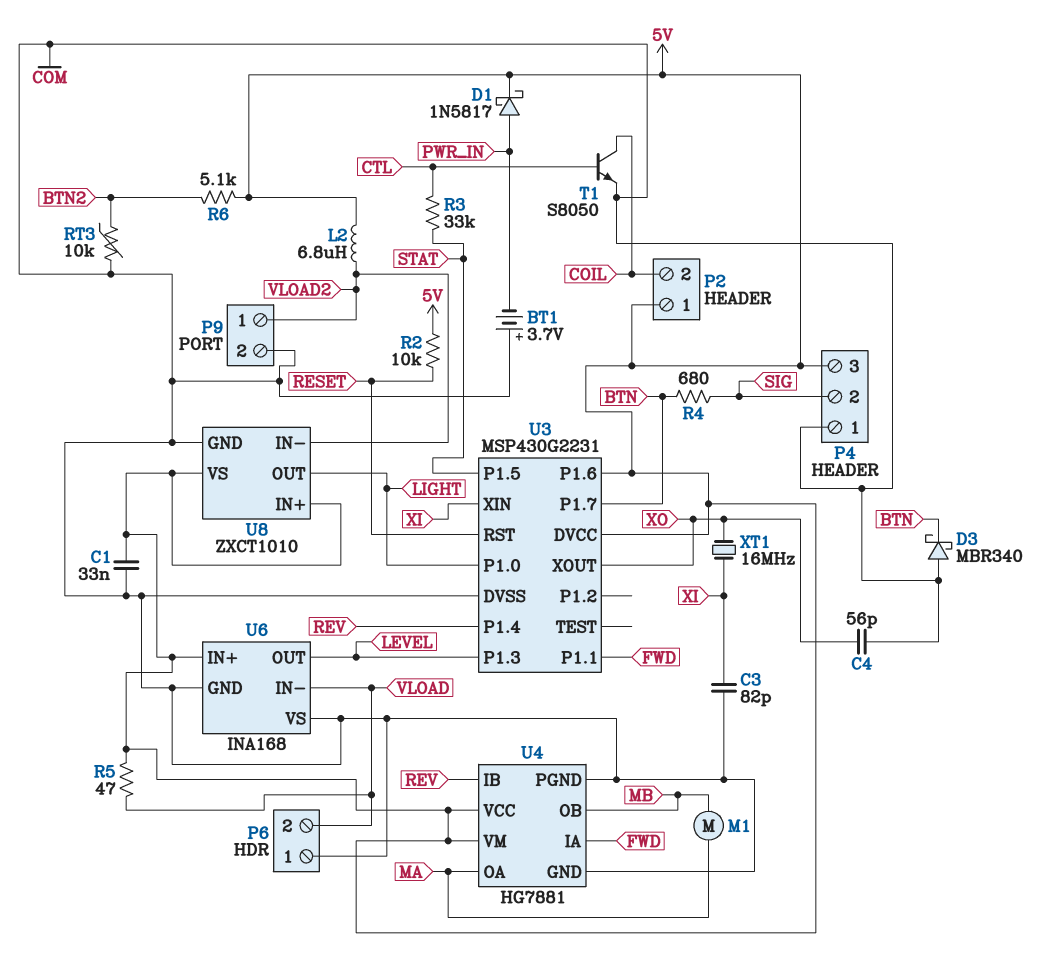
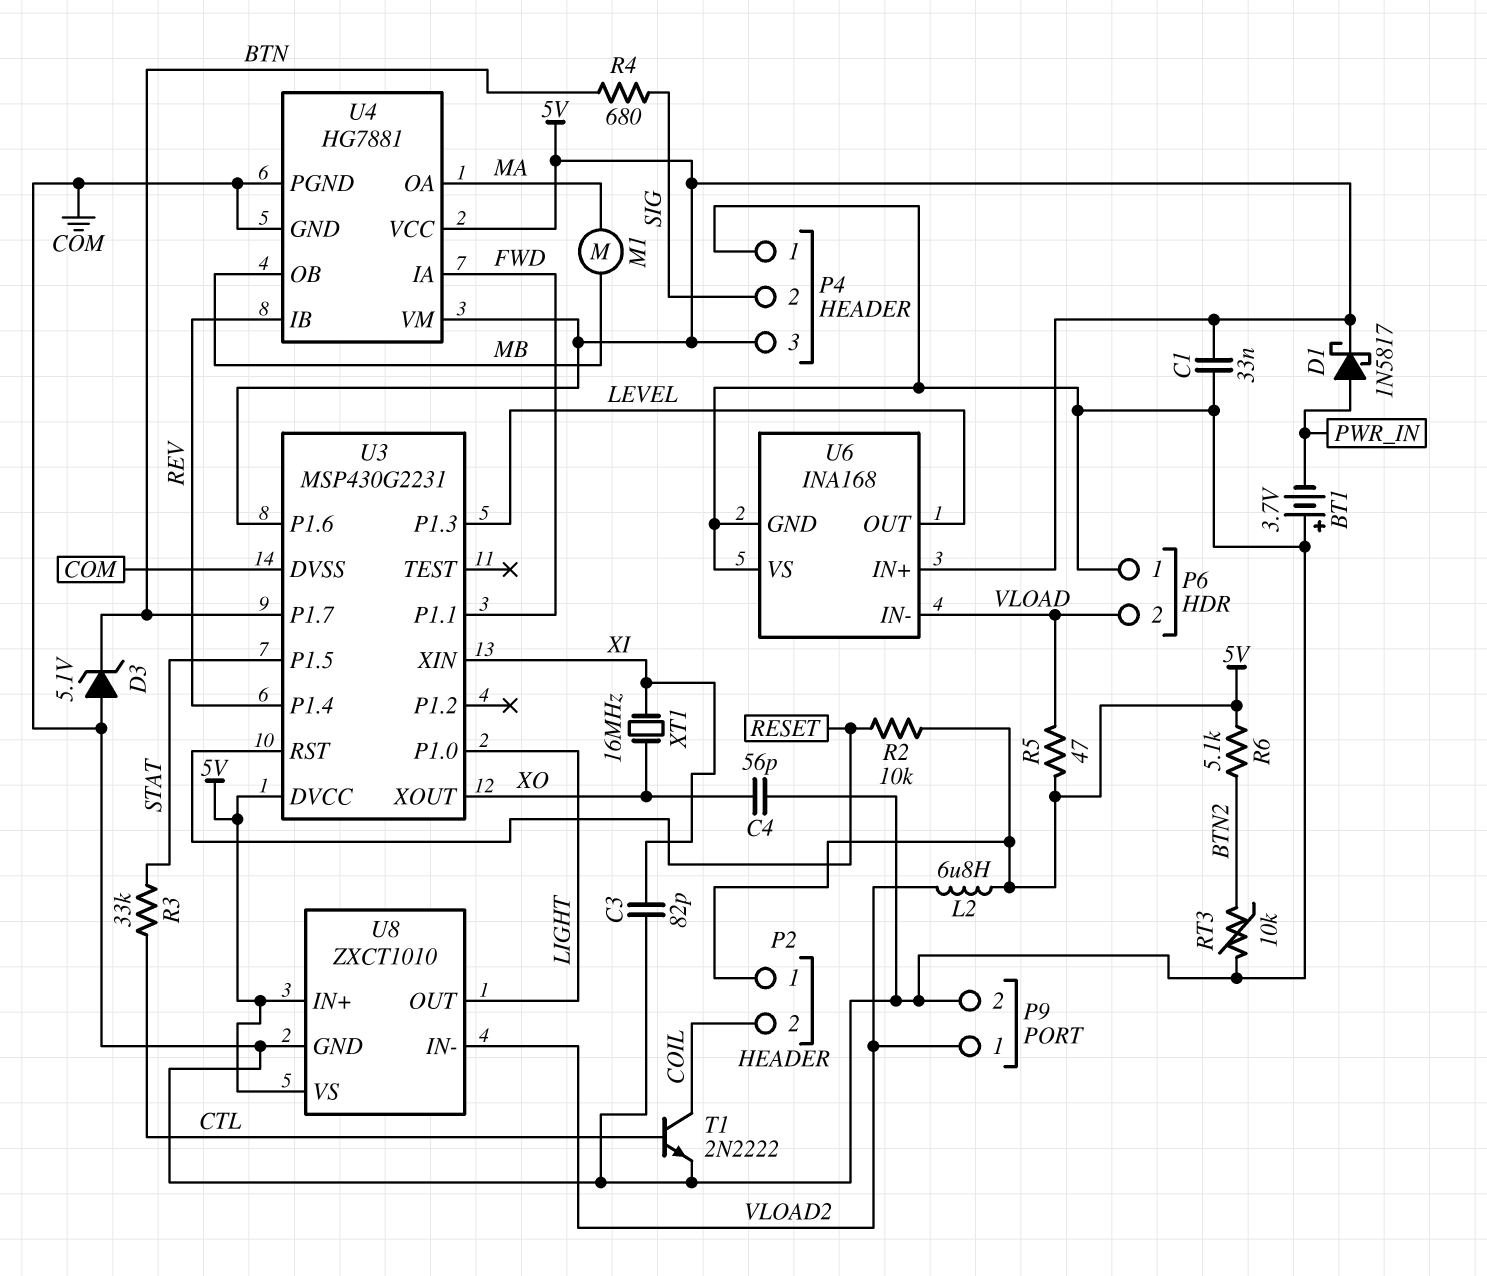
D3: schottky MBR340 (A COM, K BTN) -> zener 5.1V (A COM, K BTN)
T1: NPN S8050 (B CTL, C COIL, E COM) -> NPN 2N2222 (B CTL, C COIL, E COM)

